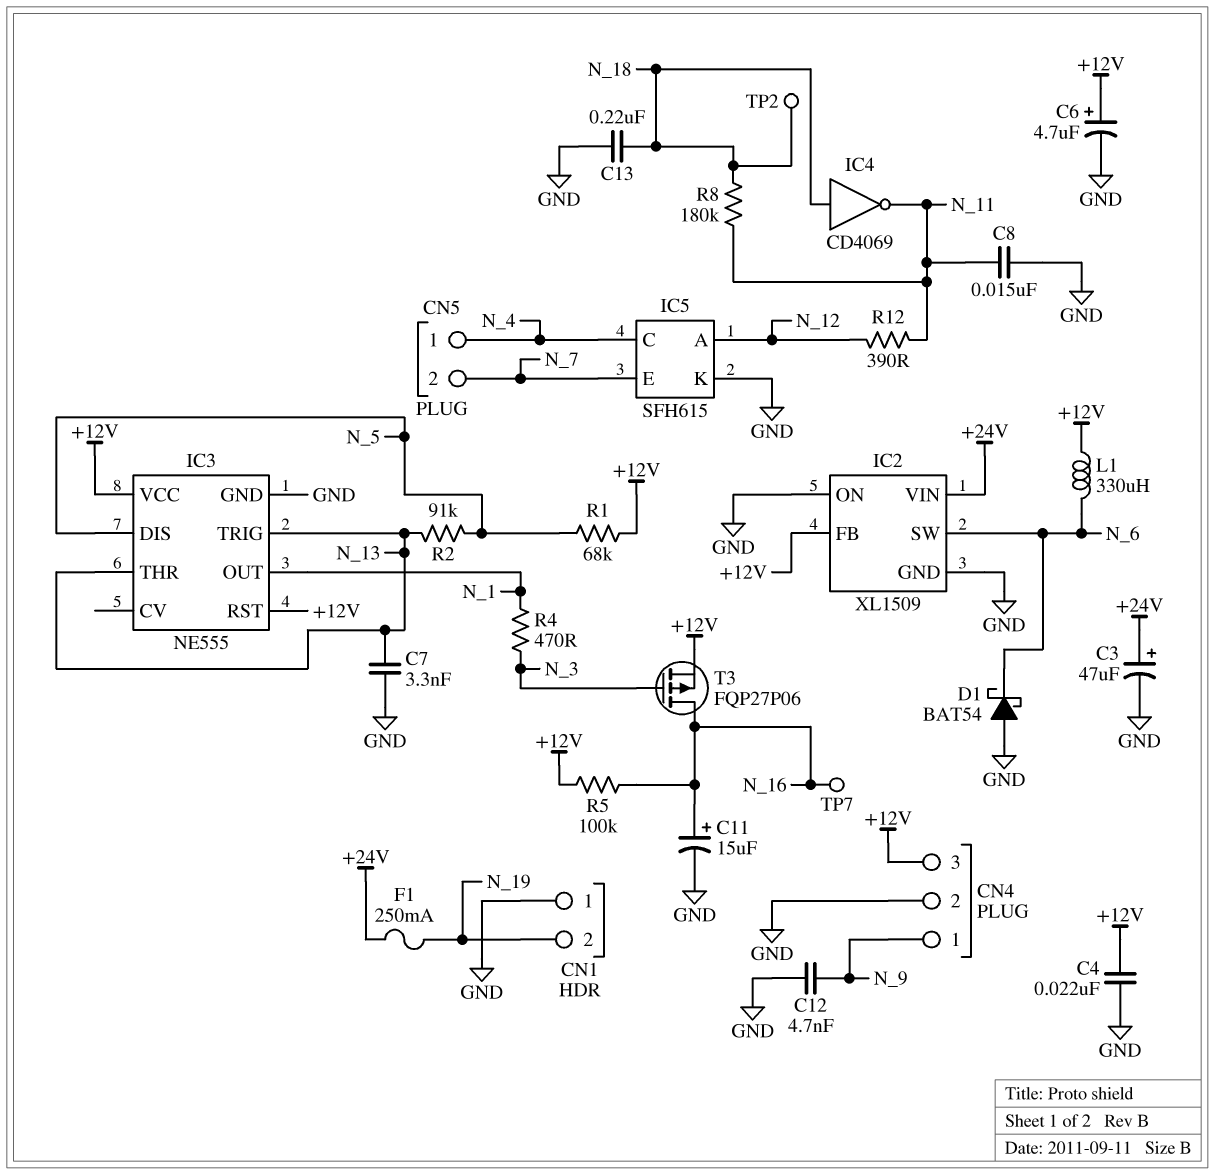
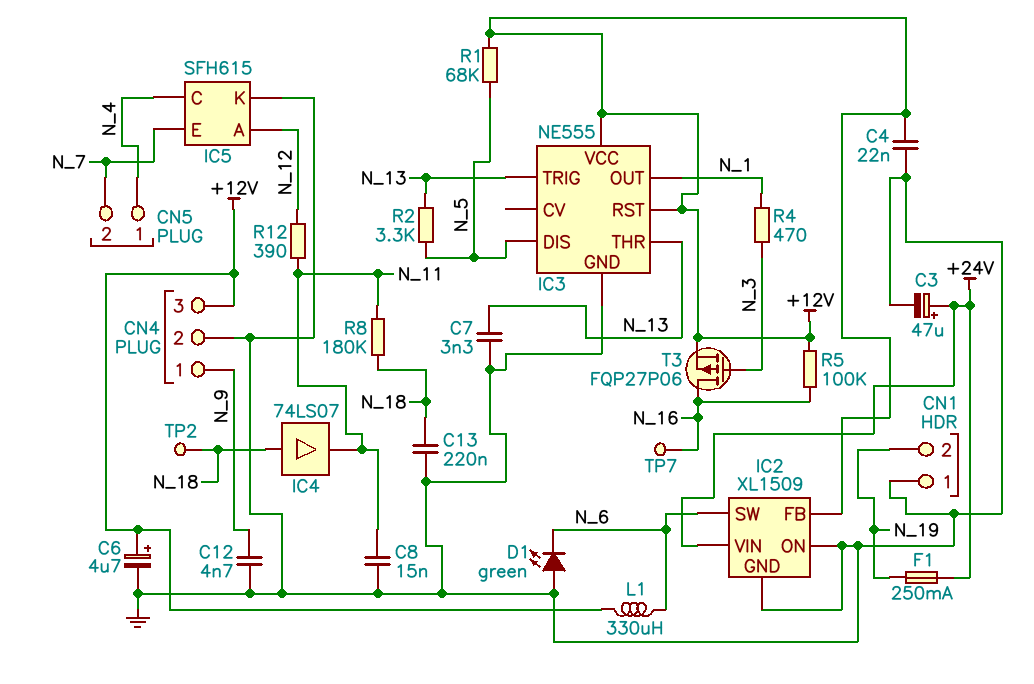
C11: 15uF (plus N_16, minus GND) -> none
D1: schottky BAT54 (A GND, K N_6) -> LED green (A GND, K N_6)
IC4: NOT CD4069 (in N_18, out N_11) -> buffer 74LS07 (in N_18, out N_11)
R2: 91k (N_5, N_13) -> 3.3k (N_5, N_13)

